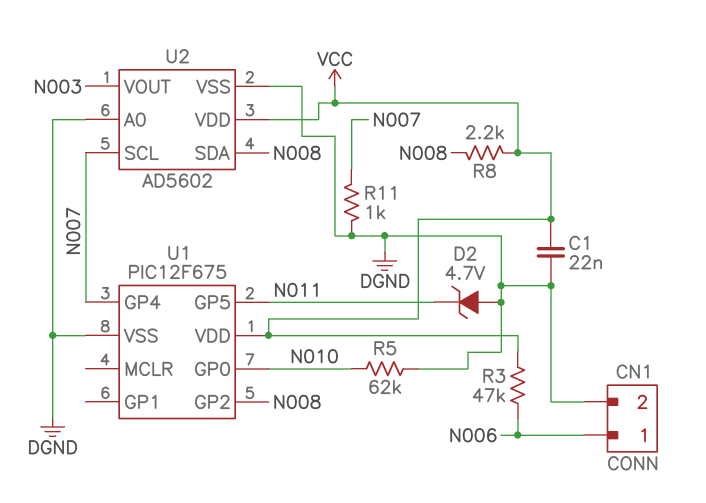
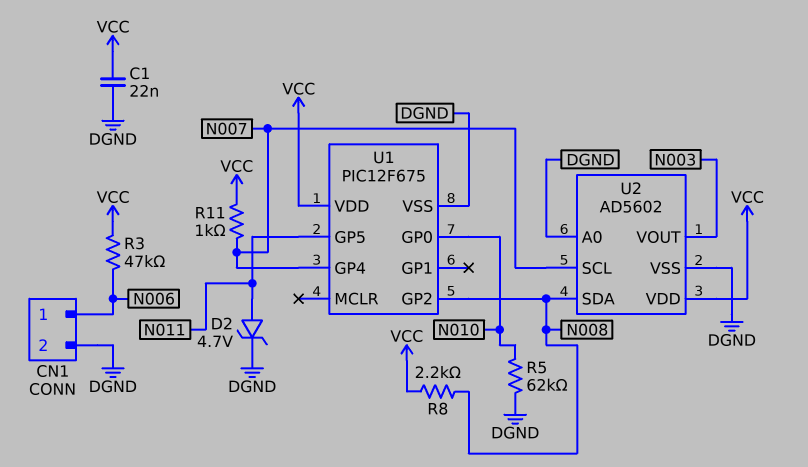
D2: zener 4.7V (A DGND, K N011) -> zener 4.7V (A N011, K DGND)
R11: 1k (DGND, N007) -> 1k (N007, VCC)

